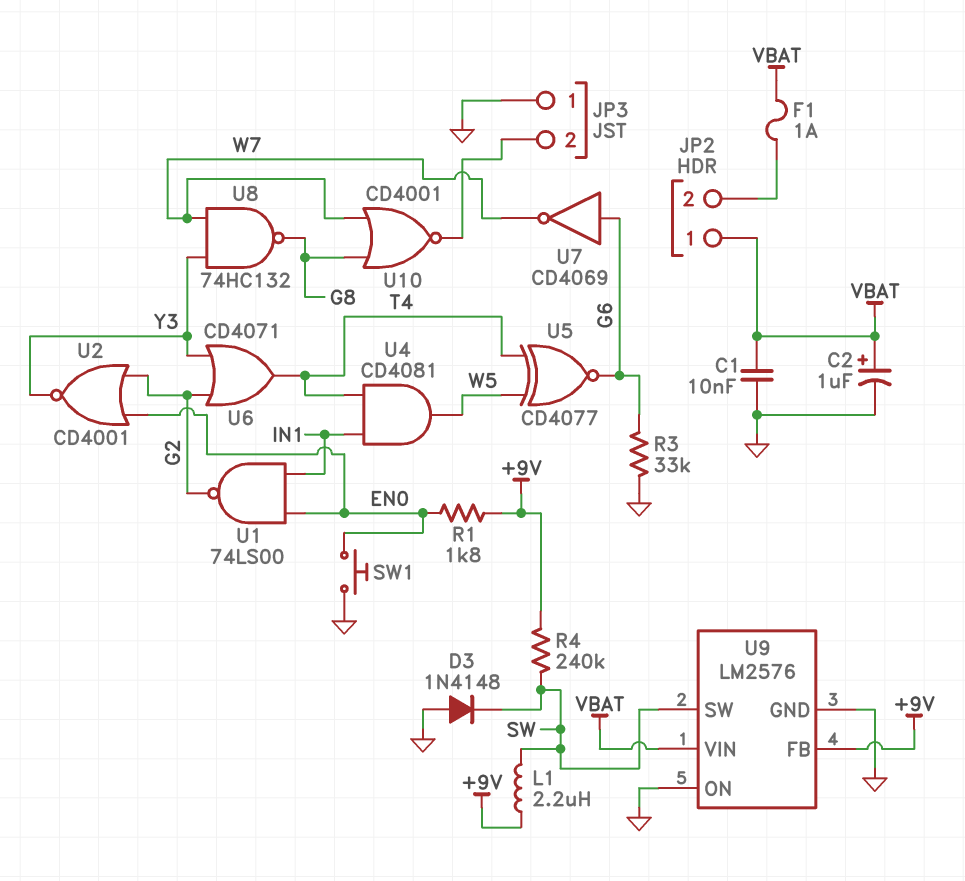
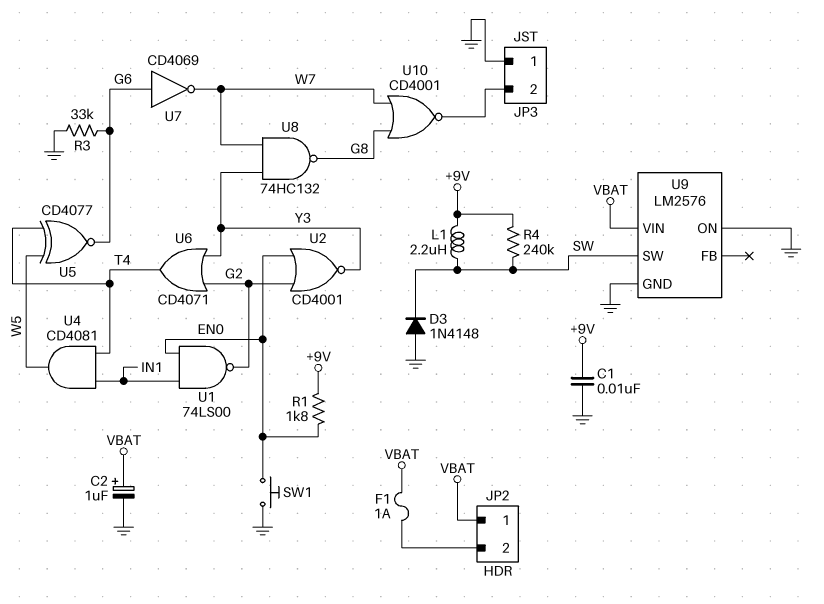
C1: 10nF (GND, VBAT) -> 10nF (+9V, GND)
U9 pin FB: +9V -> none

